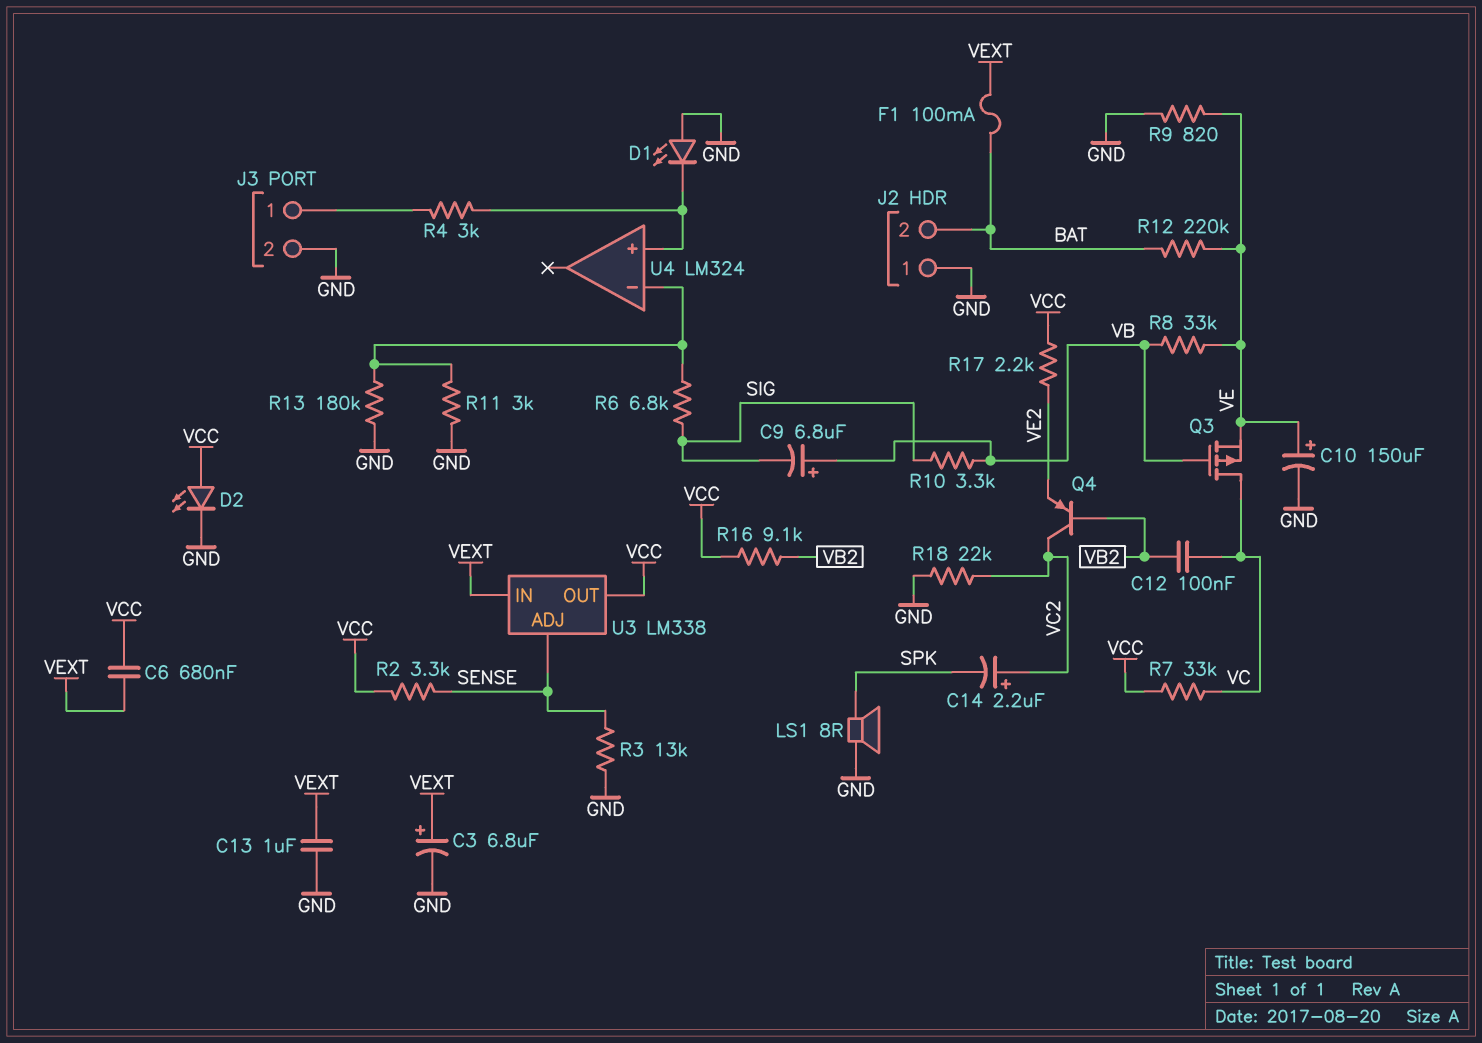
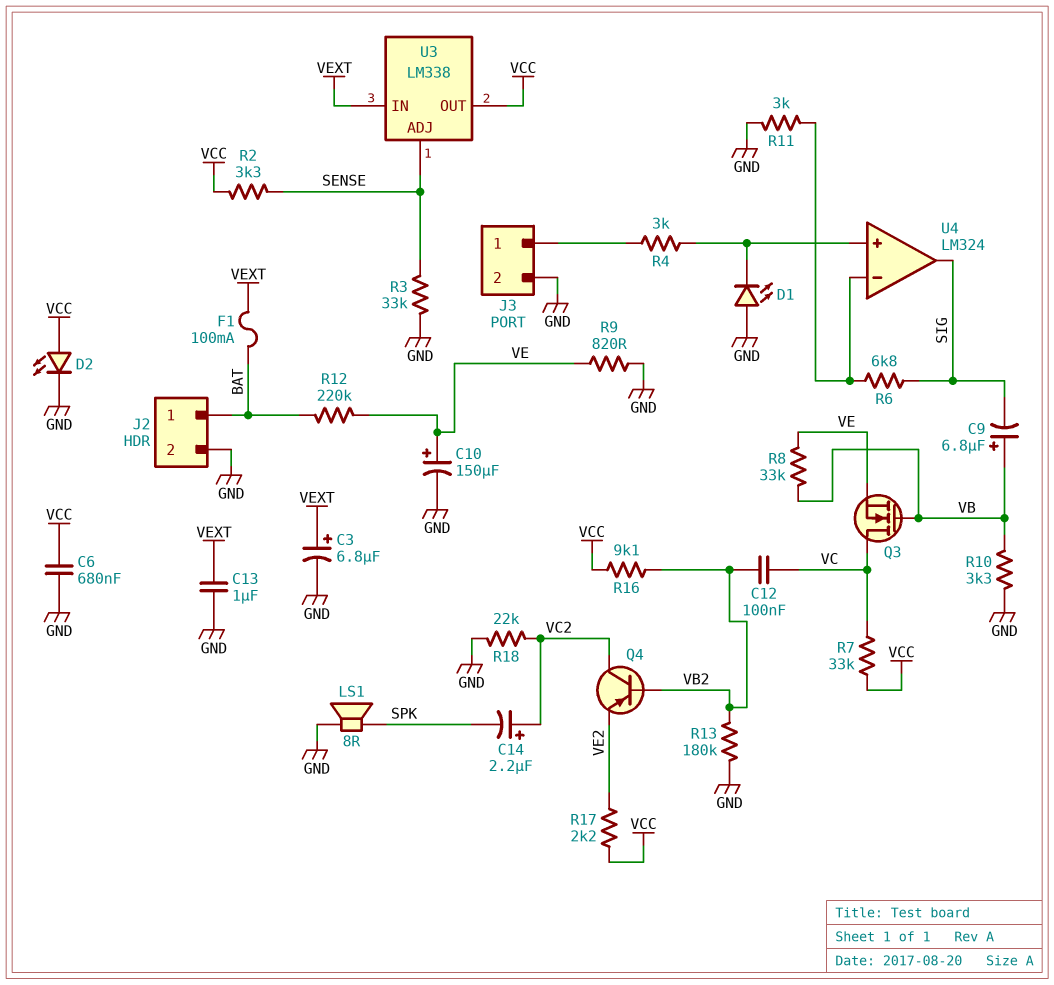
C6: 680nF (VCC, VEXT) -> 680nF (GND, VCC)
J2 pin 1: GND -> BAT
J2 pin 2: BAT -> GND
Q3: PMOS (G VB, D VC, S VE) -> NMOS (G VB, D VC, S VE)
R3: 13k (GND, SENSE) -> 33k (GND, SENSE)
R10: 3.3k (SIG, VB) -> 3.3k (GND, VB)
R13: 180k (GND, U4/in-) -> 180k (GND, VB2)
U4 pin out: none -> SIG

